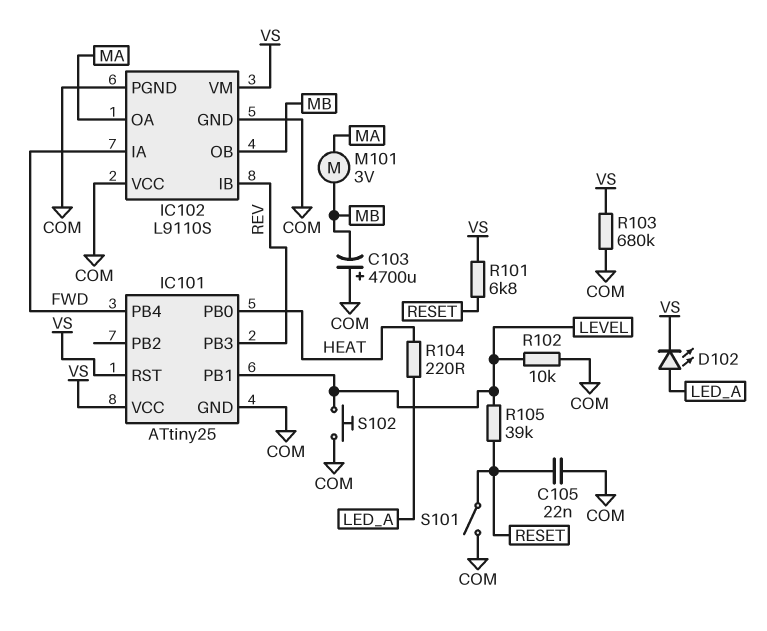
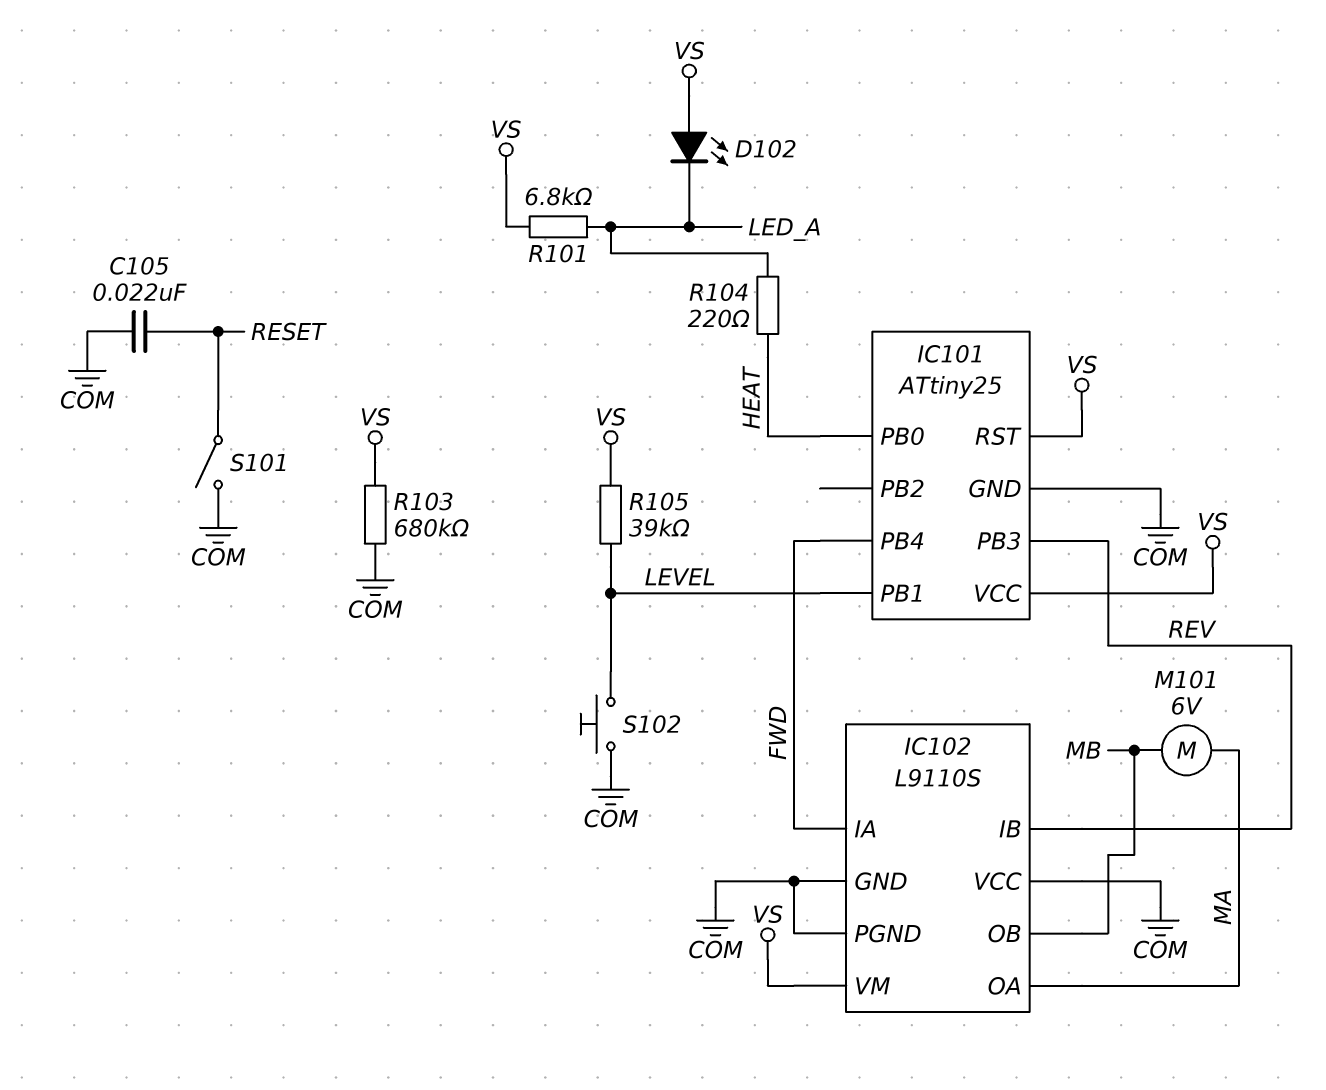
C103: 4700uF (plus COM, minus MB) -> none
D102: LED (A LED_A, K VS) -> LED (A VS, K LED_A)
M101: motor 3V (MA, MB) -> motor 6V (MA, MB)
R101: 6.8k (RESET, VS) -> 6.8k (LED_A, VS)
R102: 10k (COM, LEVEL) -> none
R105: 39k (LEVEL, RESET) -> 39k (LEVEL, VS)

